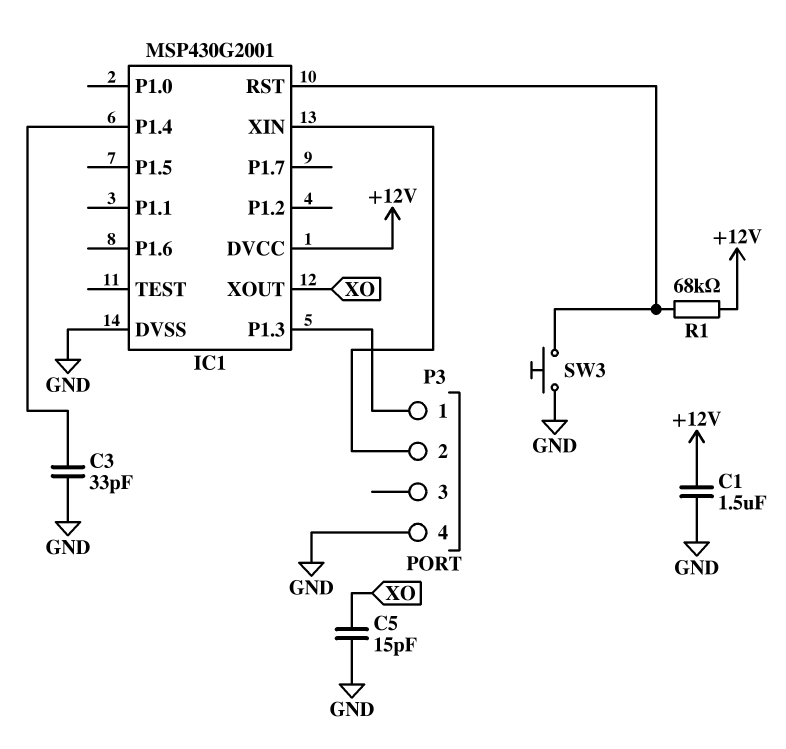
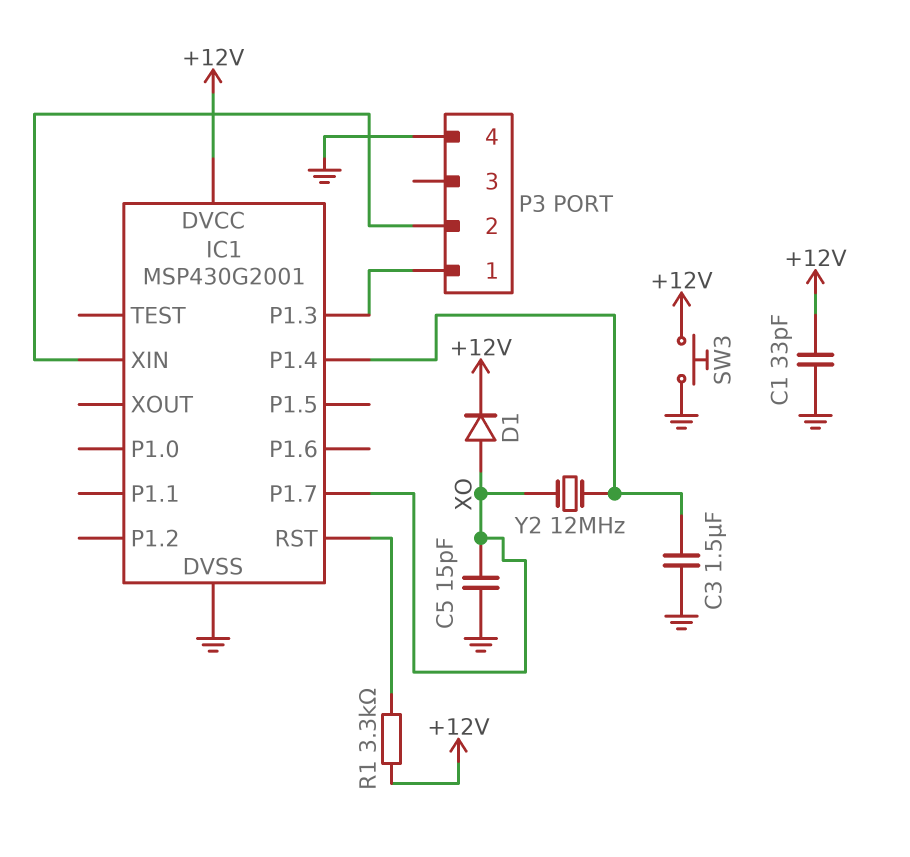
C1: 1.5uF (+12V, GND) -> 33pF (+12V, GND)
C3: 33pF (GND, IC1/P1.4) -> 1.5uF (GND, IC1/P1.4)
D1: none -> diode (A XO, K +12V)
IC1 pin P1.7: none -> XO
IC1 pin XOUT: XO -> none
R1: 68k (+12V, IC1/RST) -> 3.3k (+12V, IC1/RST)
SW3: button (GND, IC1/RST) -> button (+12V, GND)
Y2: none -> 12MHz (IC1/P1.4, XO)

